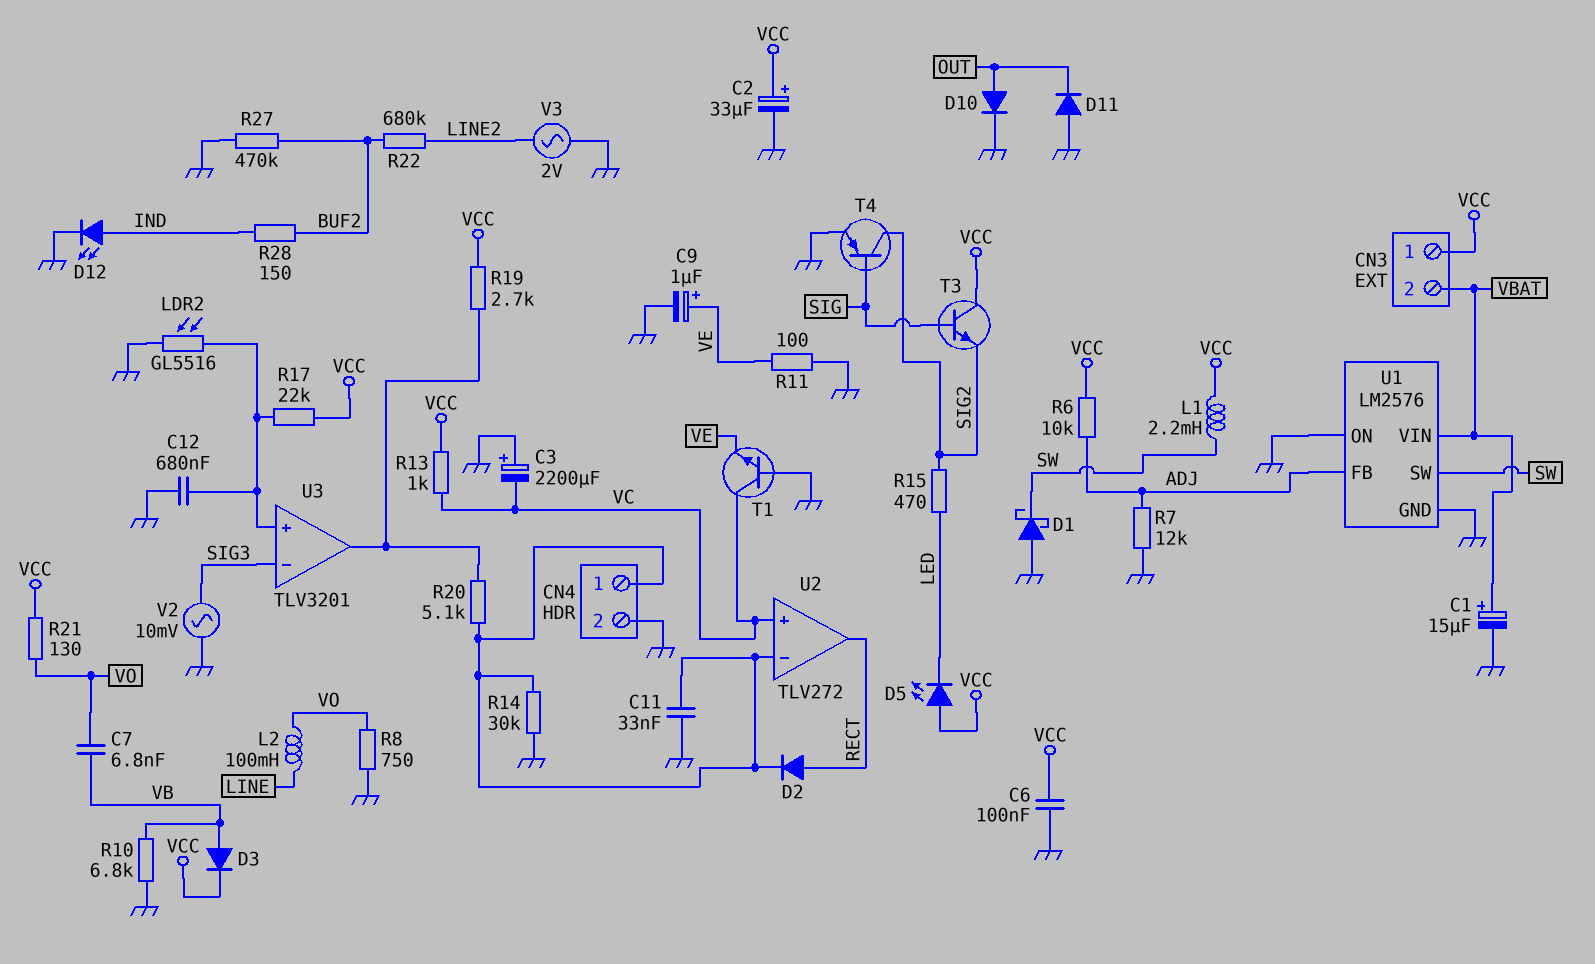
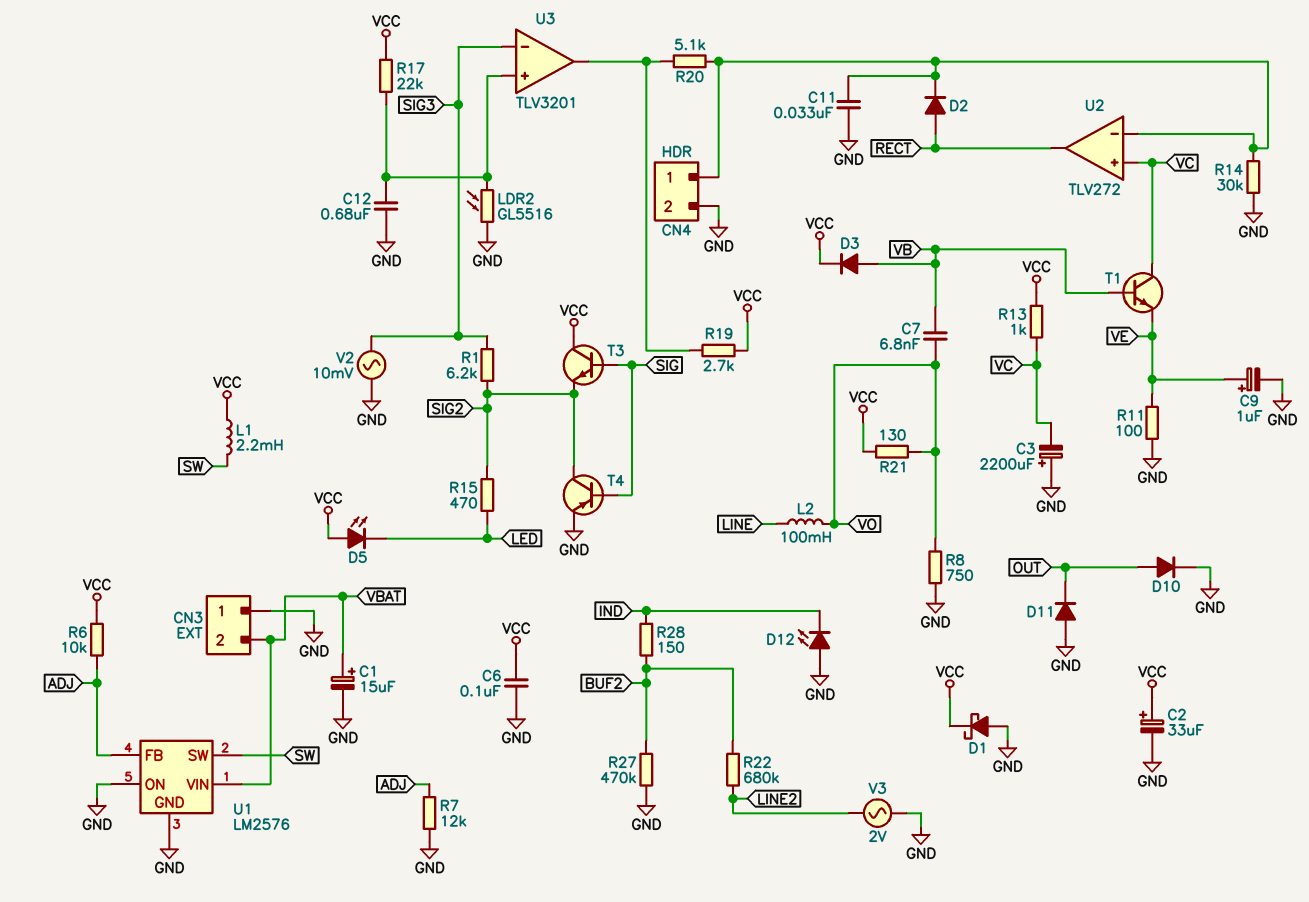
CN3 pin 1: VCC -> GND
D1: schottky (A GND, K SW) -> schottky (A GND, K VCC)
D12: LED (A IND, K GND) -> LED (A GND, K IND)
R1: none -> 6.2k (SIG2, SIG3)
R10: 6.8k (GND, VB) -> none
T1: NPN (B GND, C VC, E VE) -> NPN (B VB, C VC, E VE)

